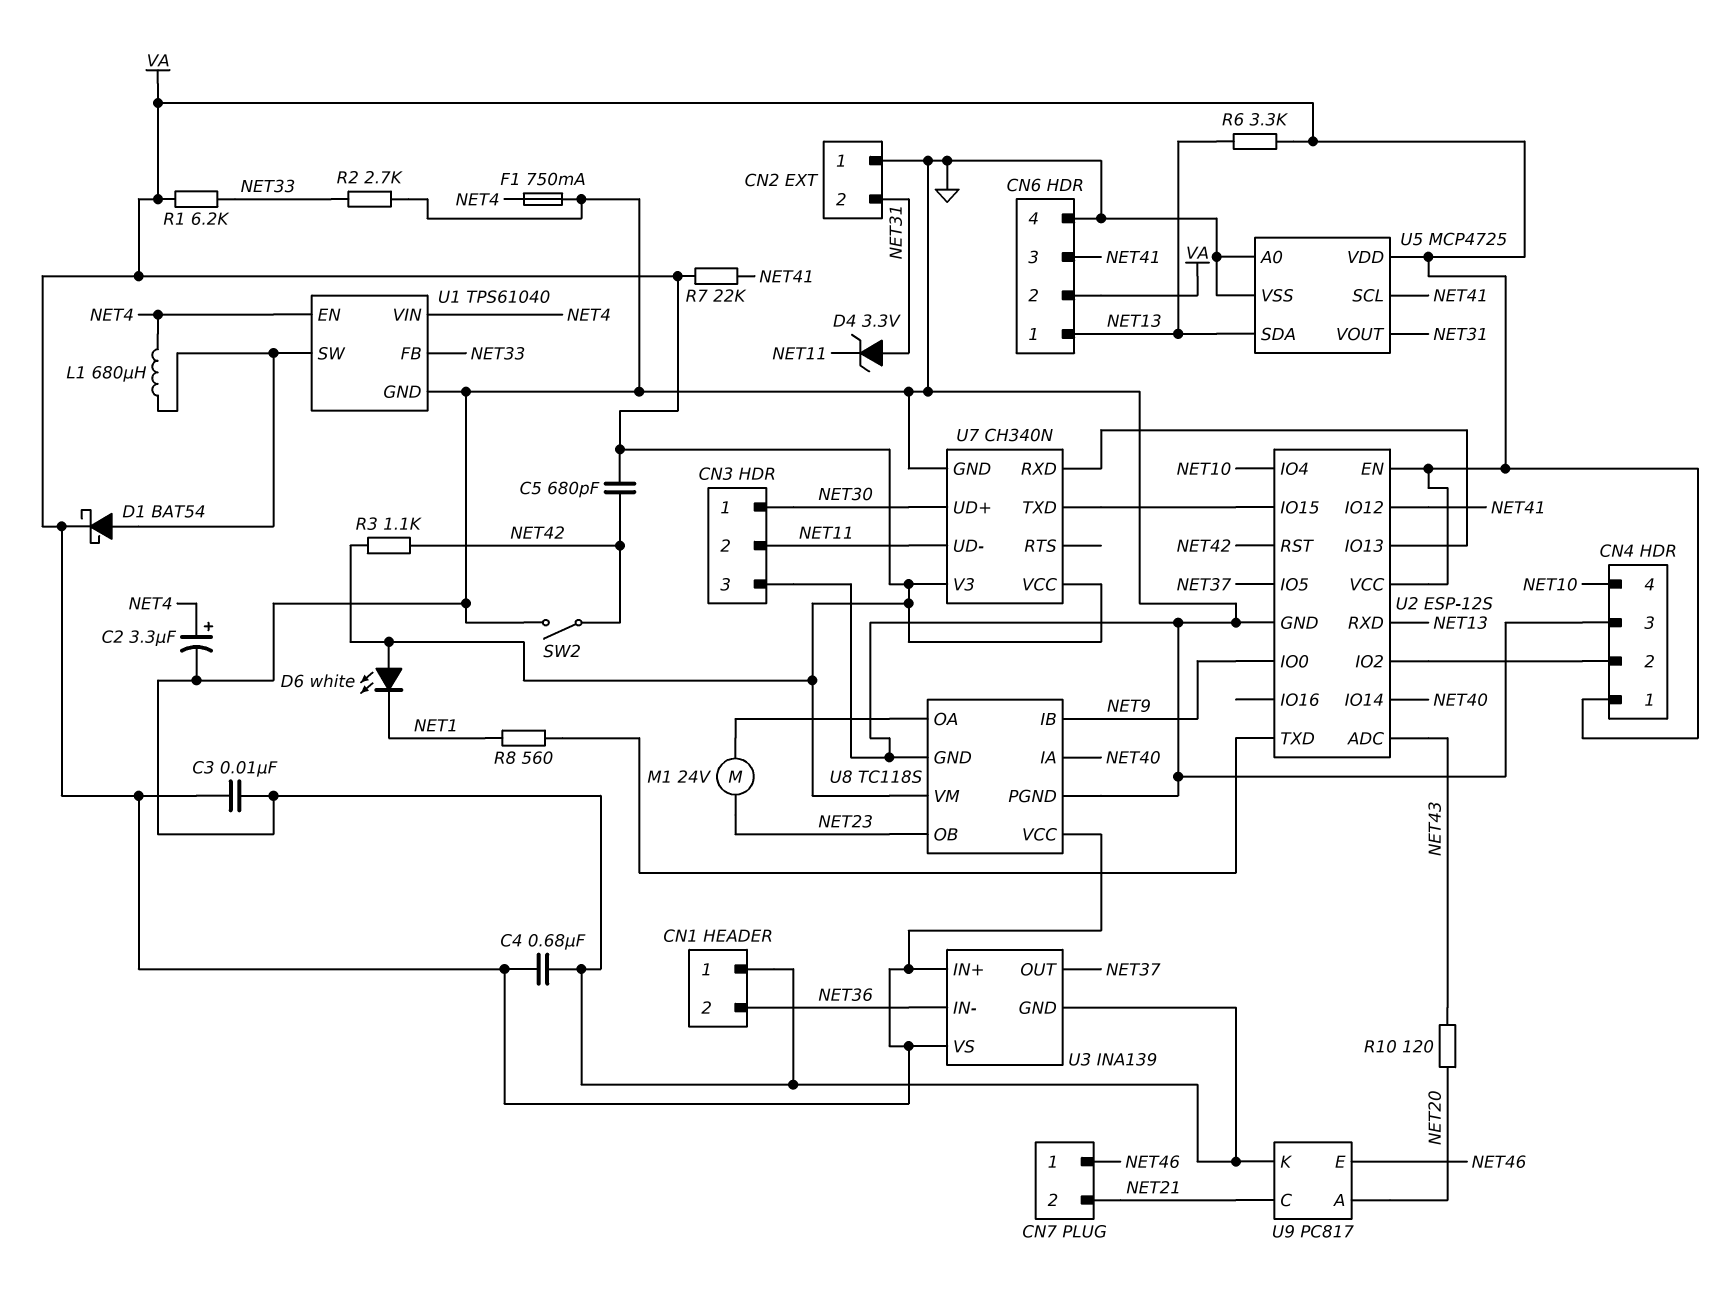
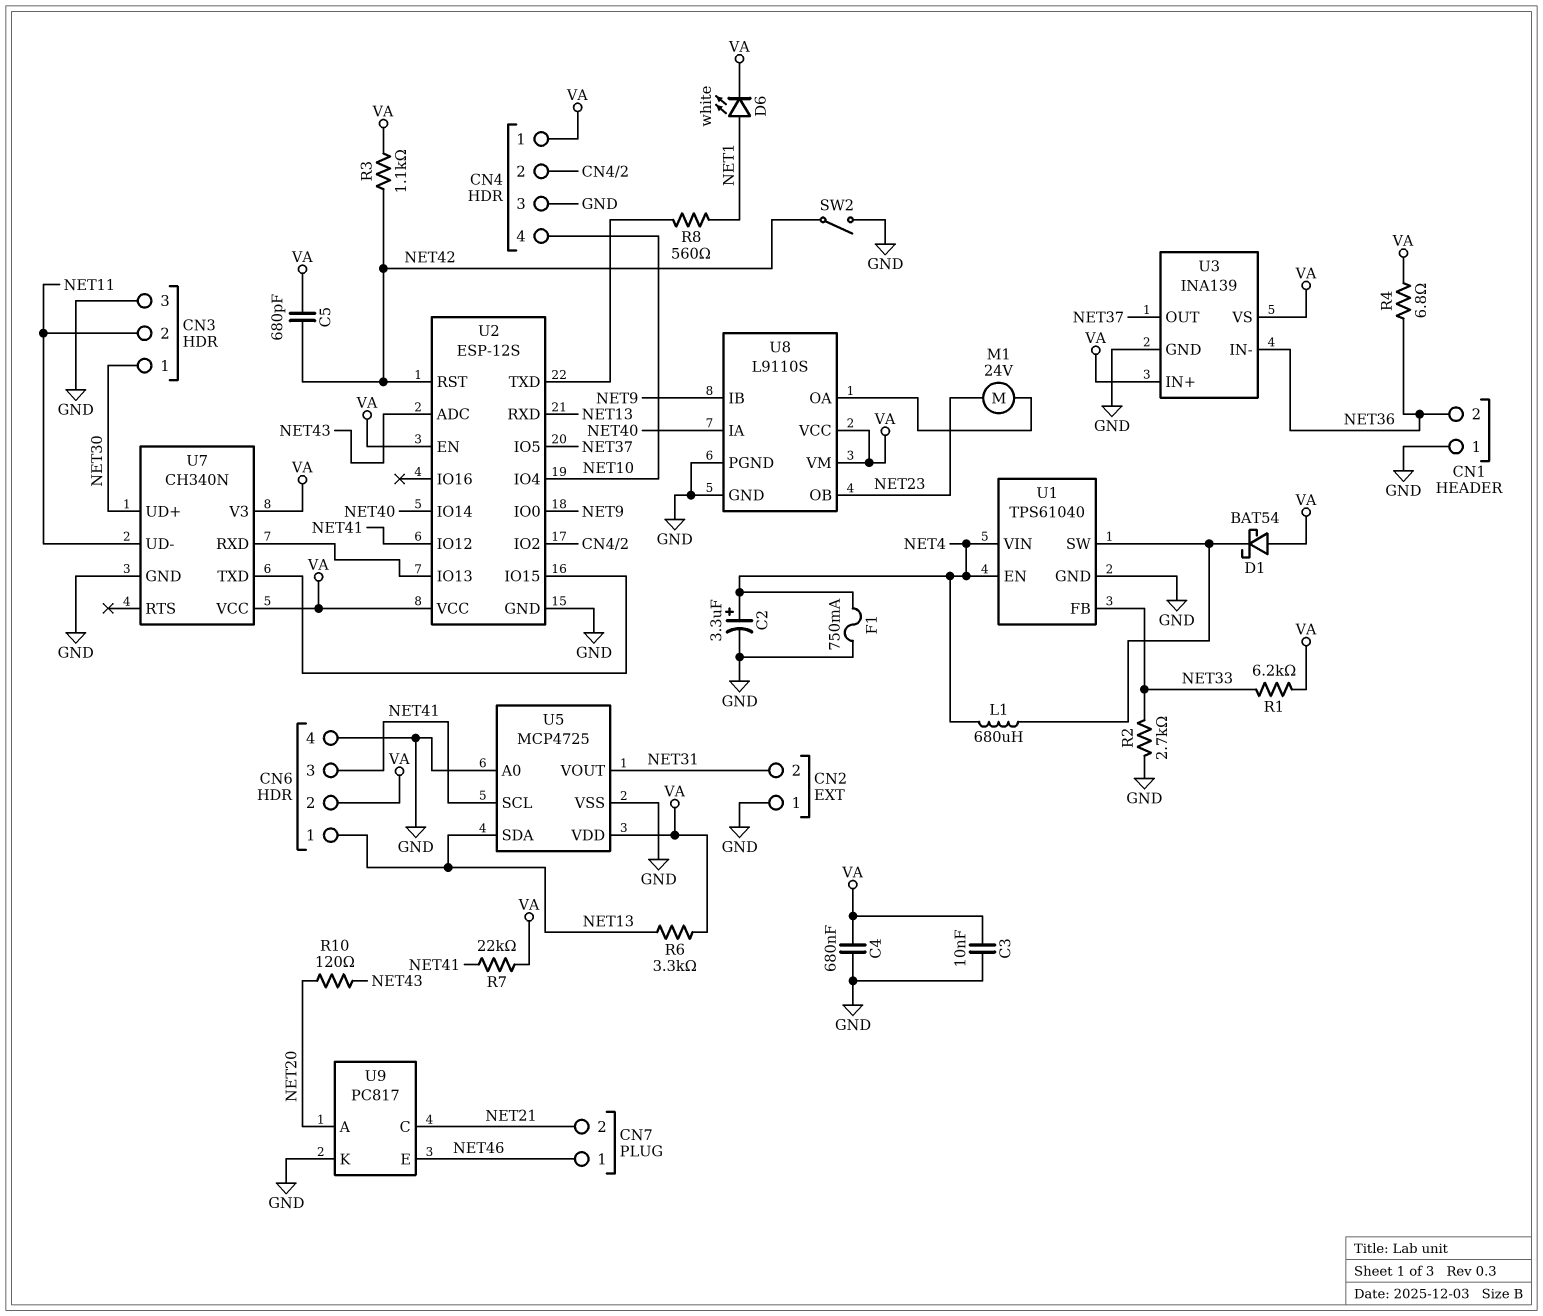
D1: schottky BAT54 (A U1/SW, K VA) -> schottky BAT54 (A VA, K U1/SW)
D4: zener 3.3V (A NET31, K NET11) -> none
D6: LED white (A VA, K NET1) -> LED white (A NET1, K VA)
R4: none -> 6.8 (NET36, VA)
U8: TC118S -> L9110S

